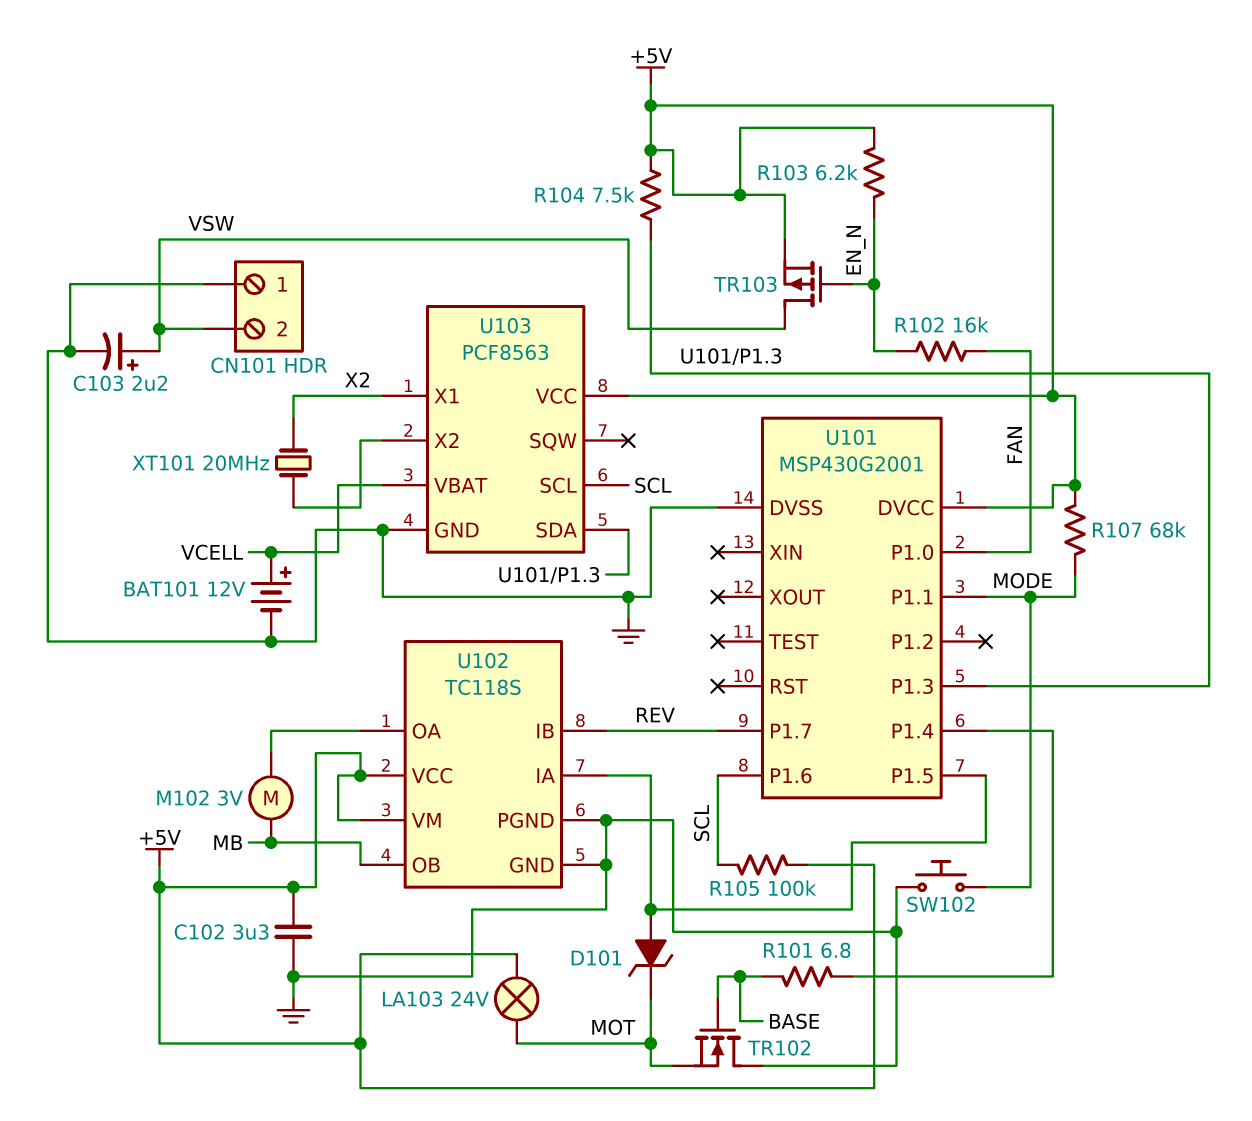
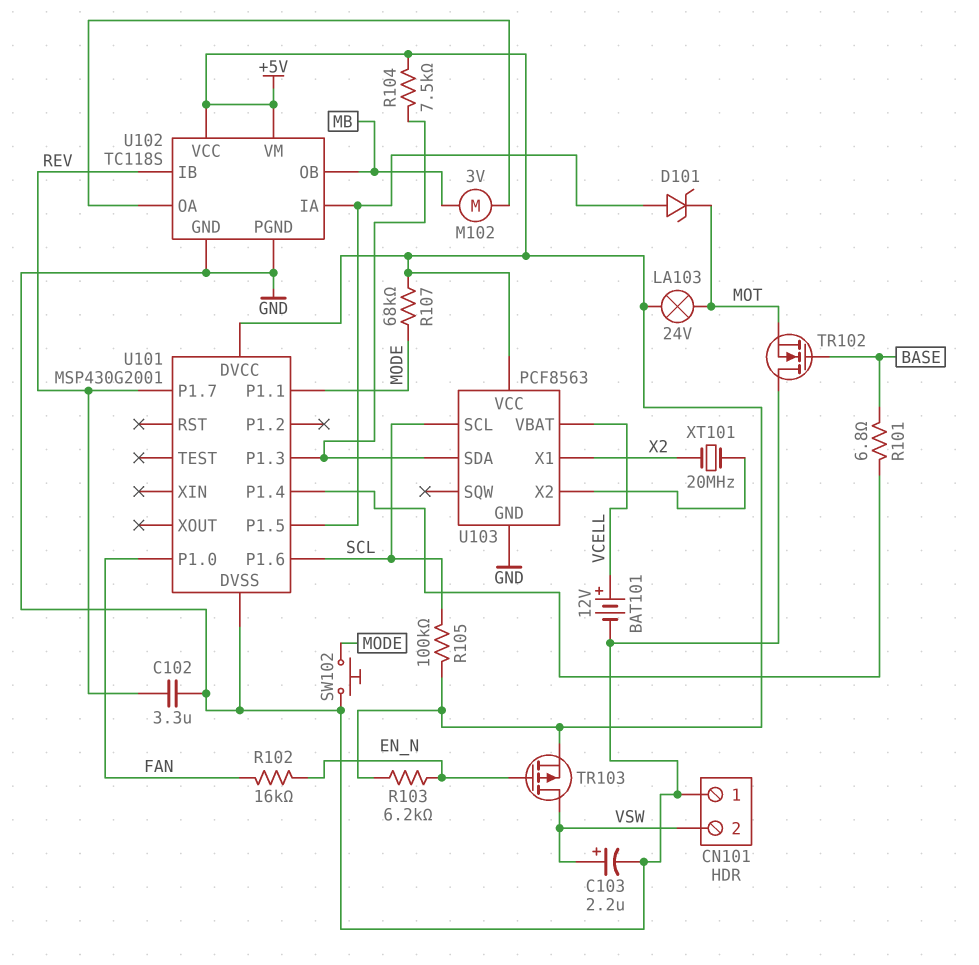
C102: 3.3uF (+5V, GND) -> 3.3uF (GND, REV)

